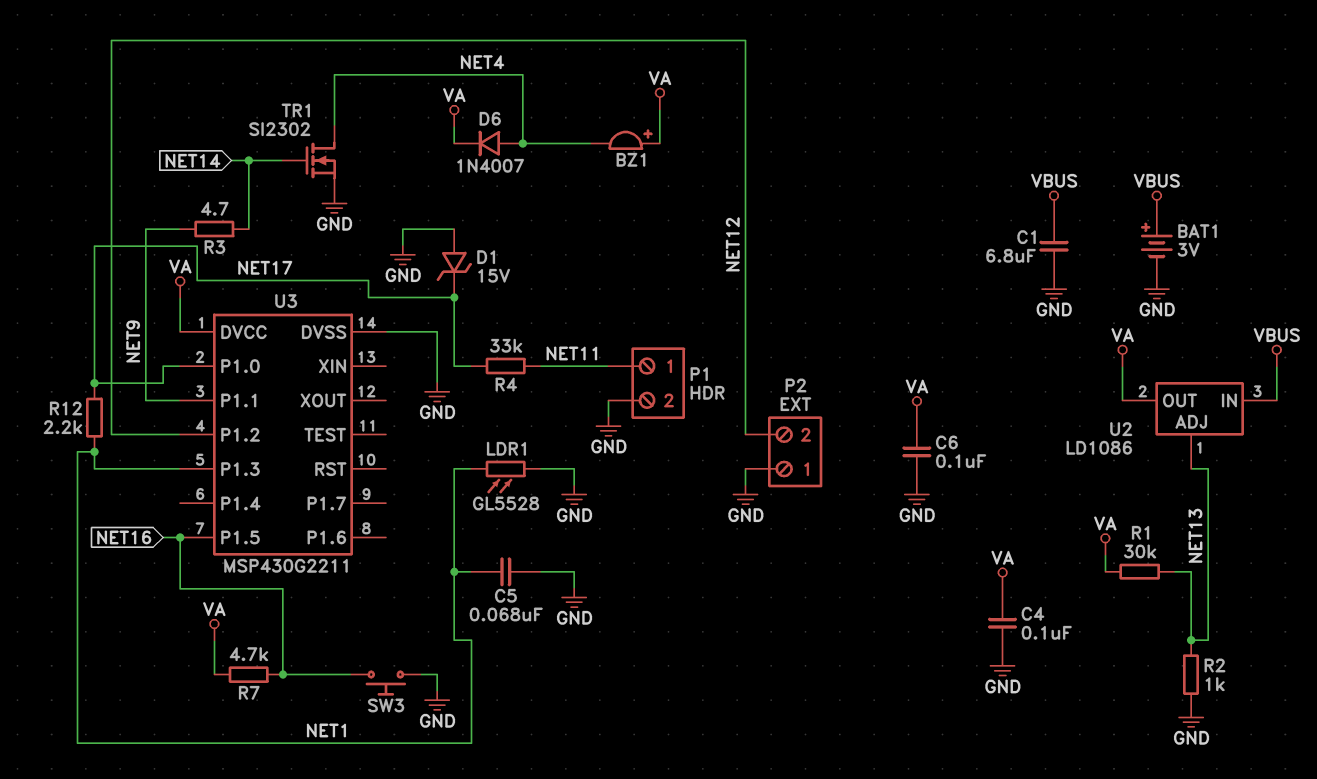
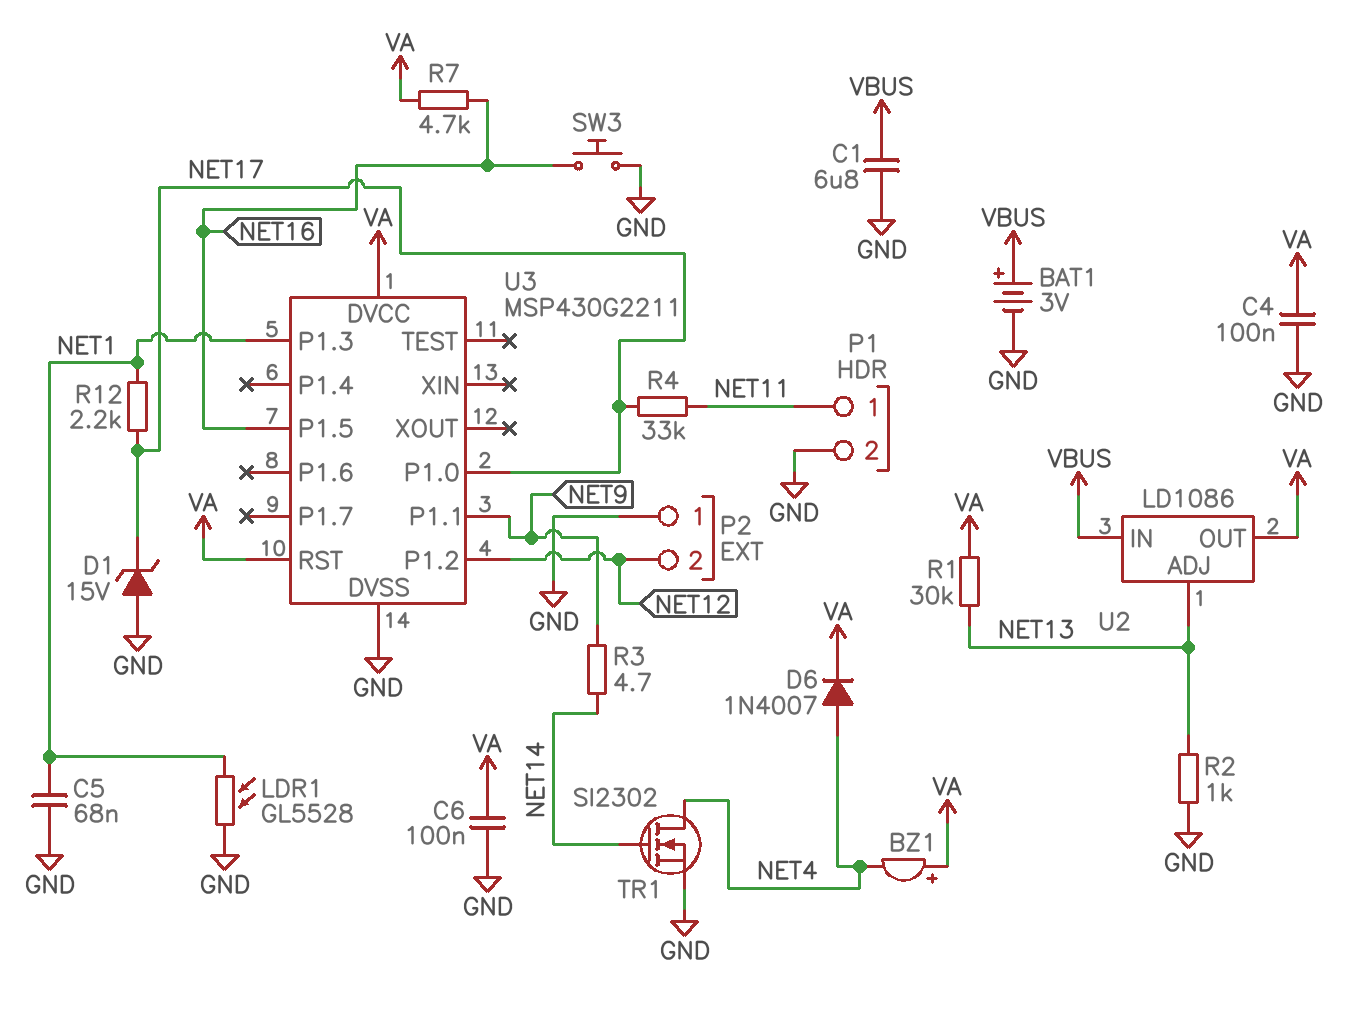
U3 pin RST: none -> VA

